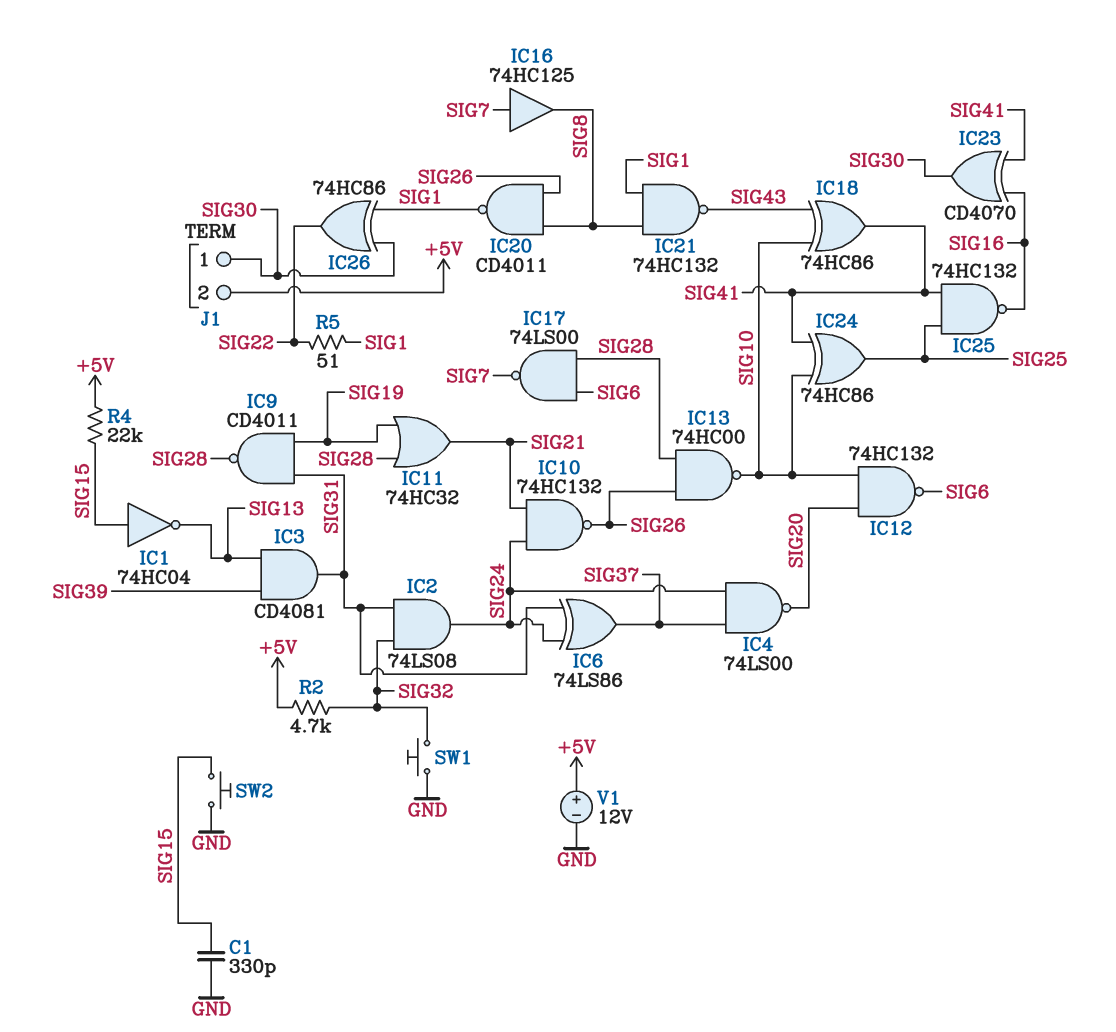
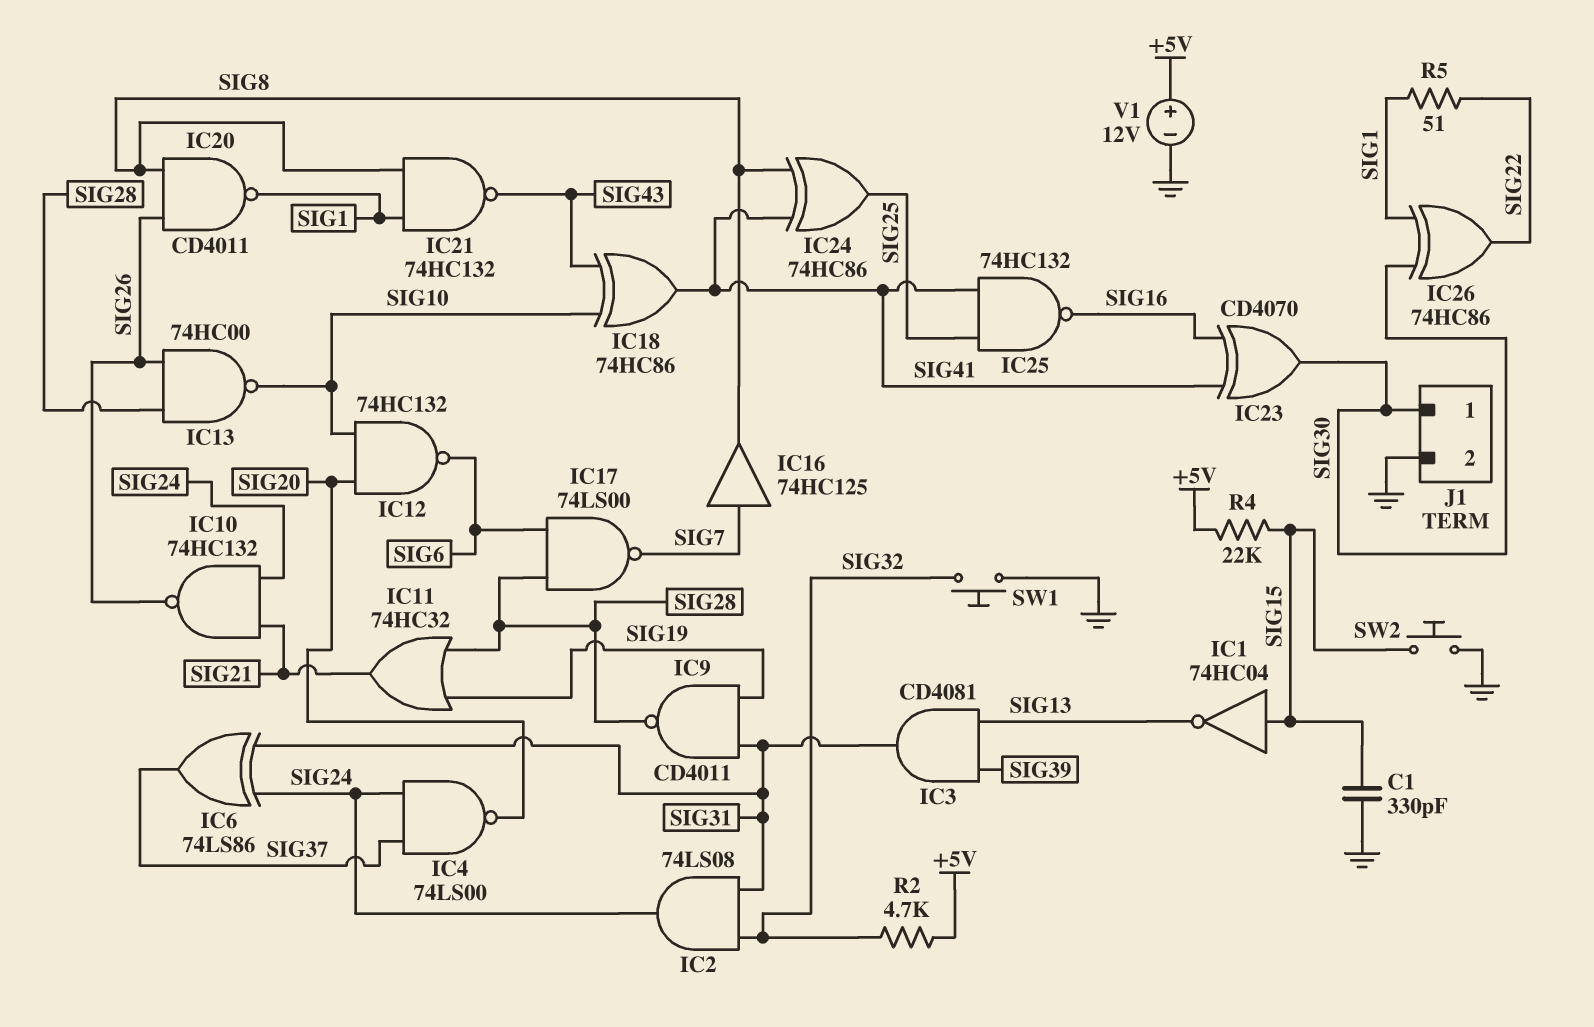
IC24: XOR 74HC86 (in SIG10, in SIG41, out SIG25) -> XOR 74HC86 (in SIG8, in SIG41, out SIG25)
J1 pin 2: +5V -> GND

